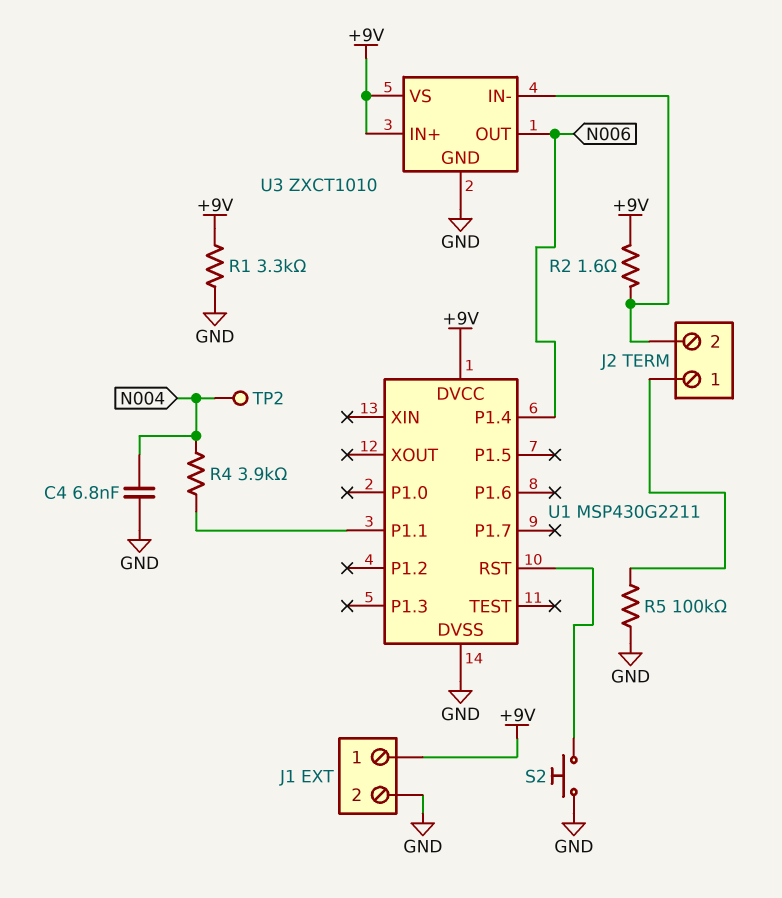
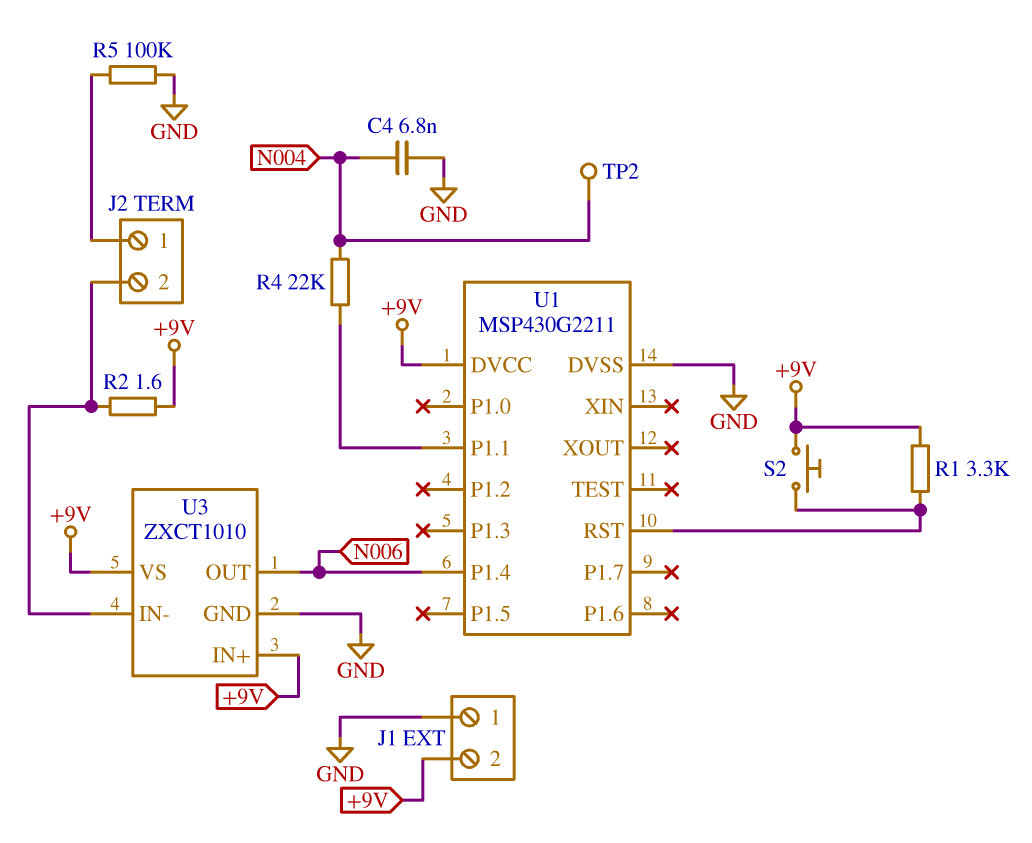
J1 pin 1: +9V -> GND
J1 pin 2: GND -> +9V
R1: 3.3k (+9V, GND) -> 3.3k (+9V, U1/RST)
R4: 3.9k (N004, U1/P1.1) -> 22k (N004, U1/P1.1)
S2: button (GND, U1/RST) -> button (+9V, U1/RST)

